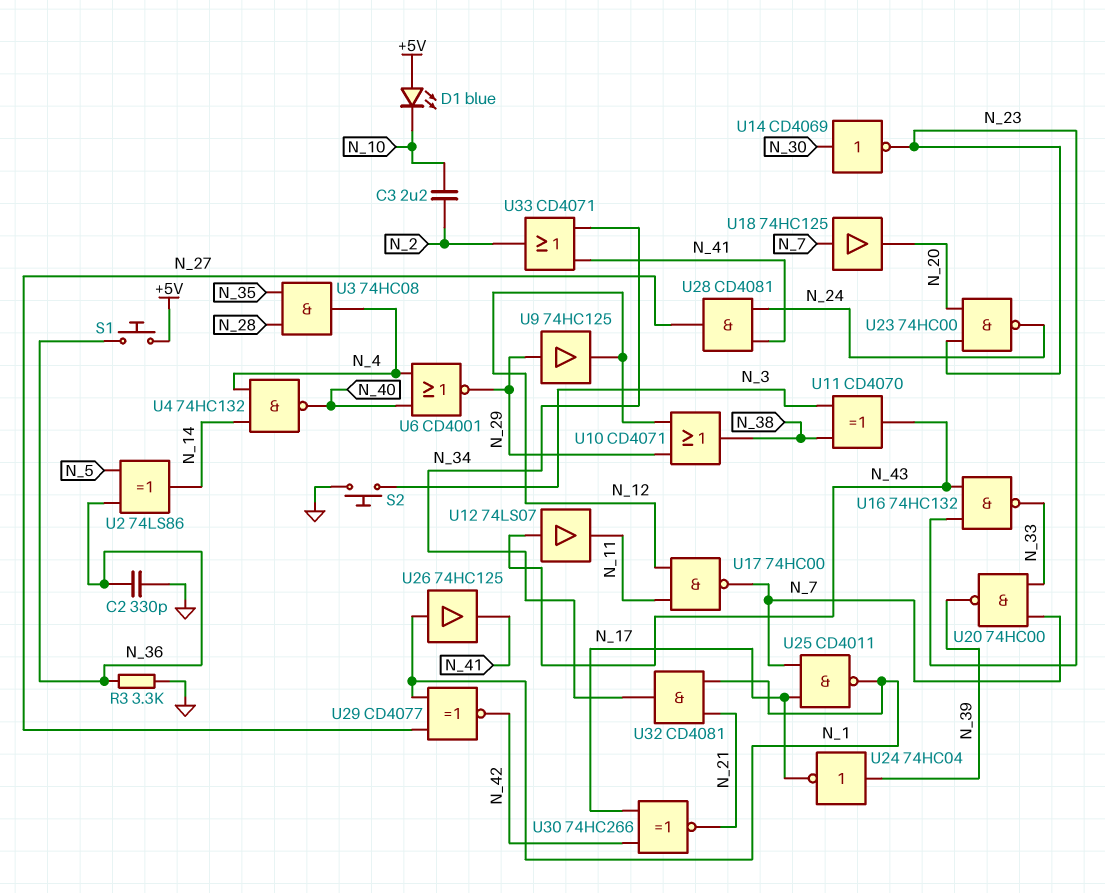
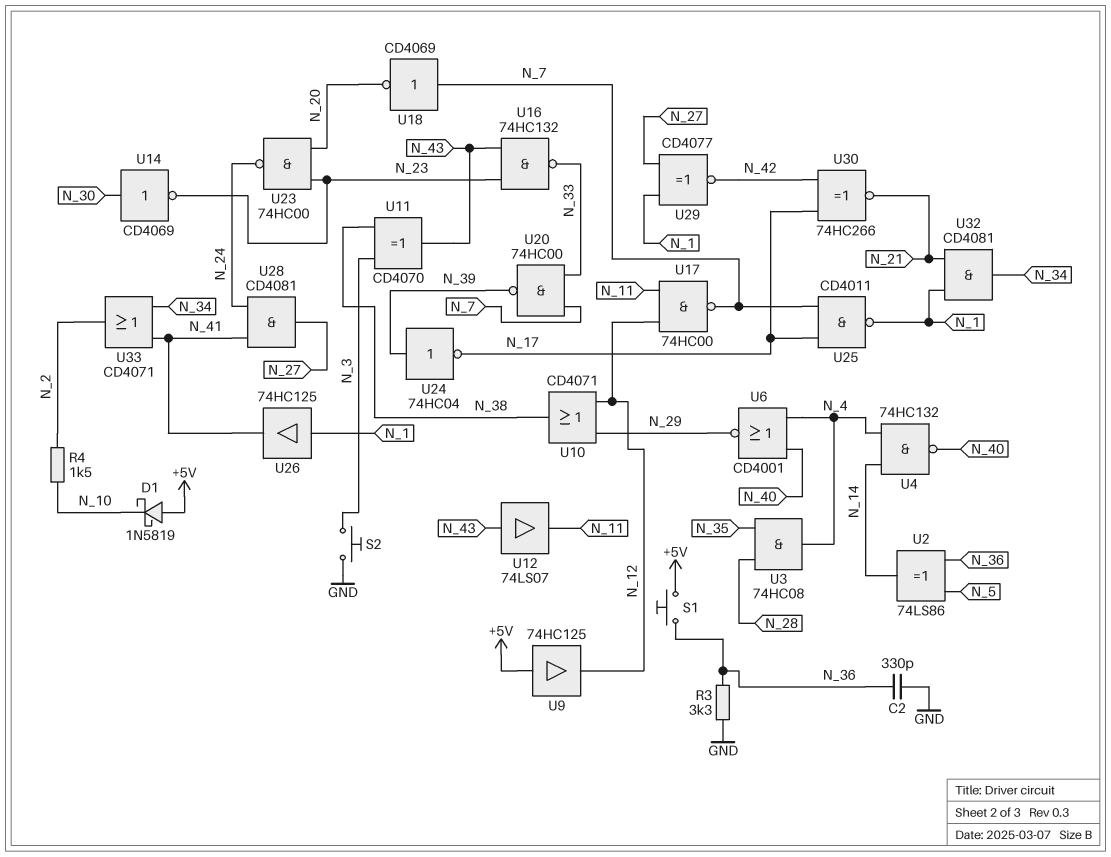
C3: 2.2uF (N_2, N_10) -> none
D1: LED blue (A +5V, K N_10) -> schottky 1N5819 (A +5V, K N_10)
R4: none -> 1.5k (N_2, N_10)
U9: buffer 74HC125 (in N_29, out N_12) -> buffer 74HC125 (in +5V, out N_12)
U18: buffer 74HC125 (in N_7, out N_20) -> NOT CD4069 (in N_7, out N_20)

